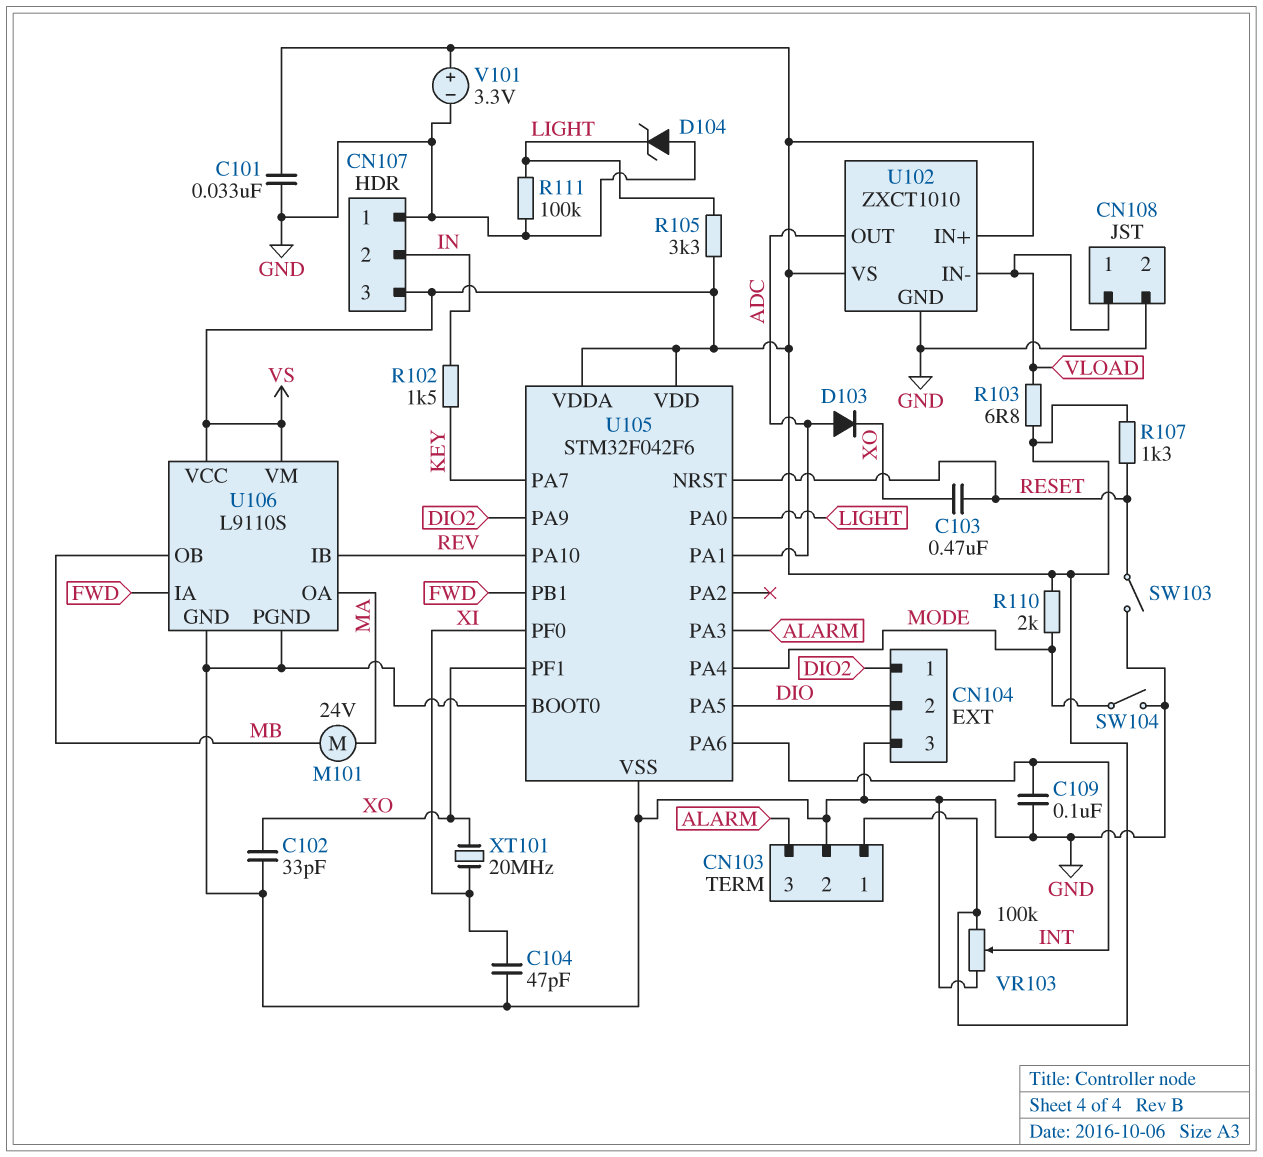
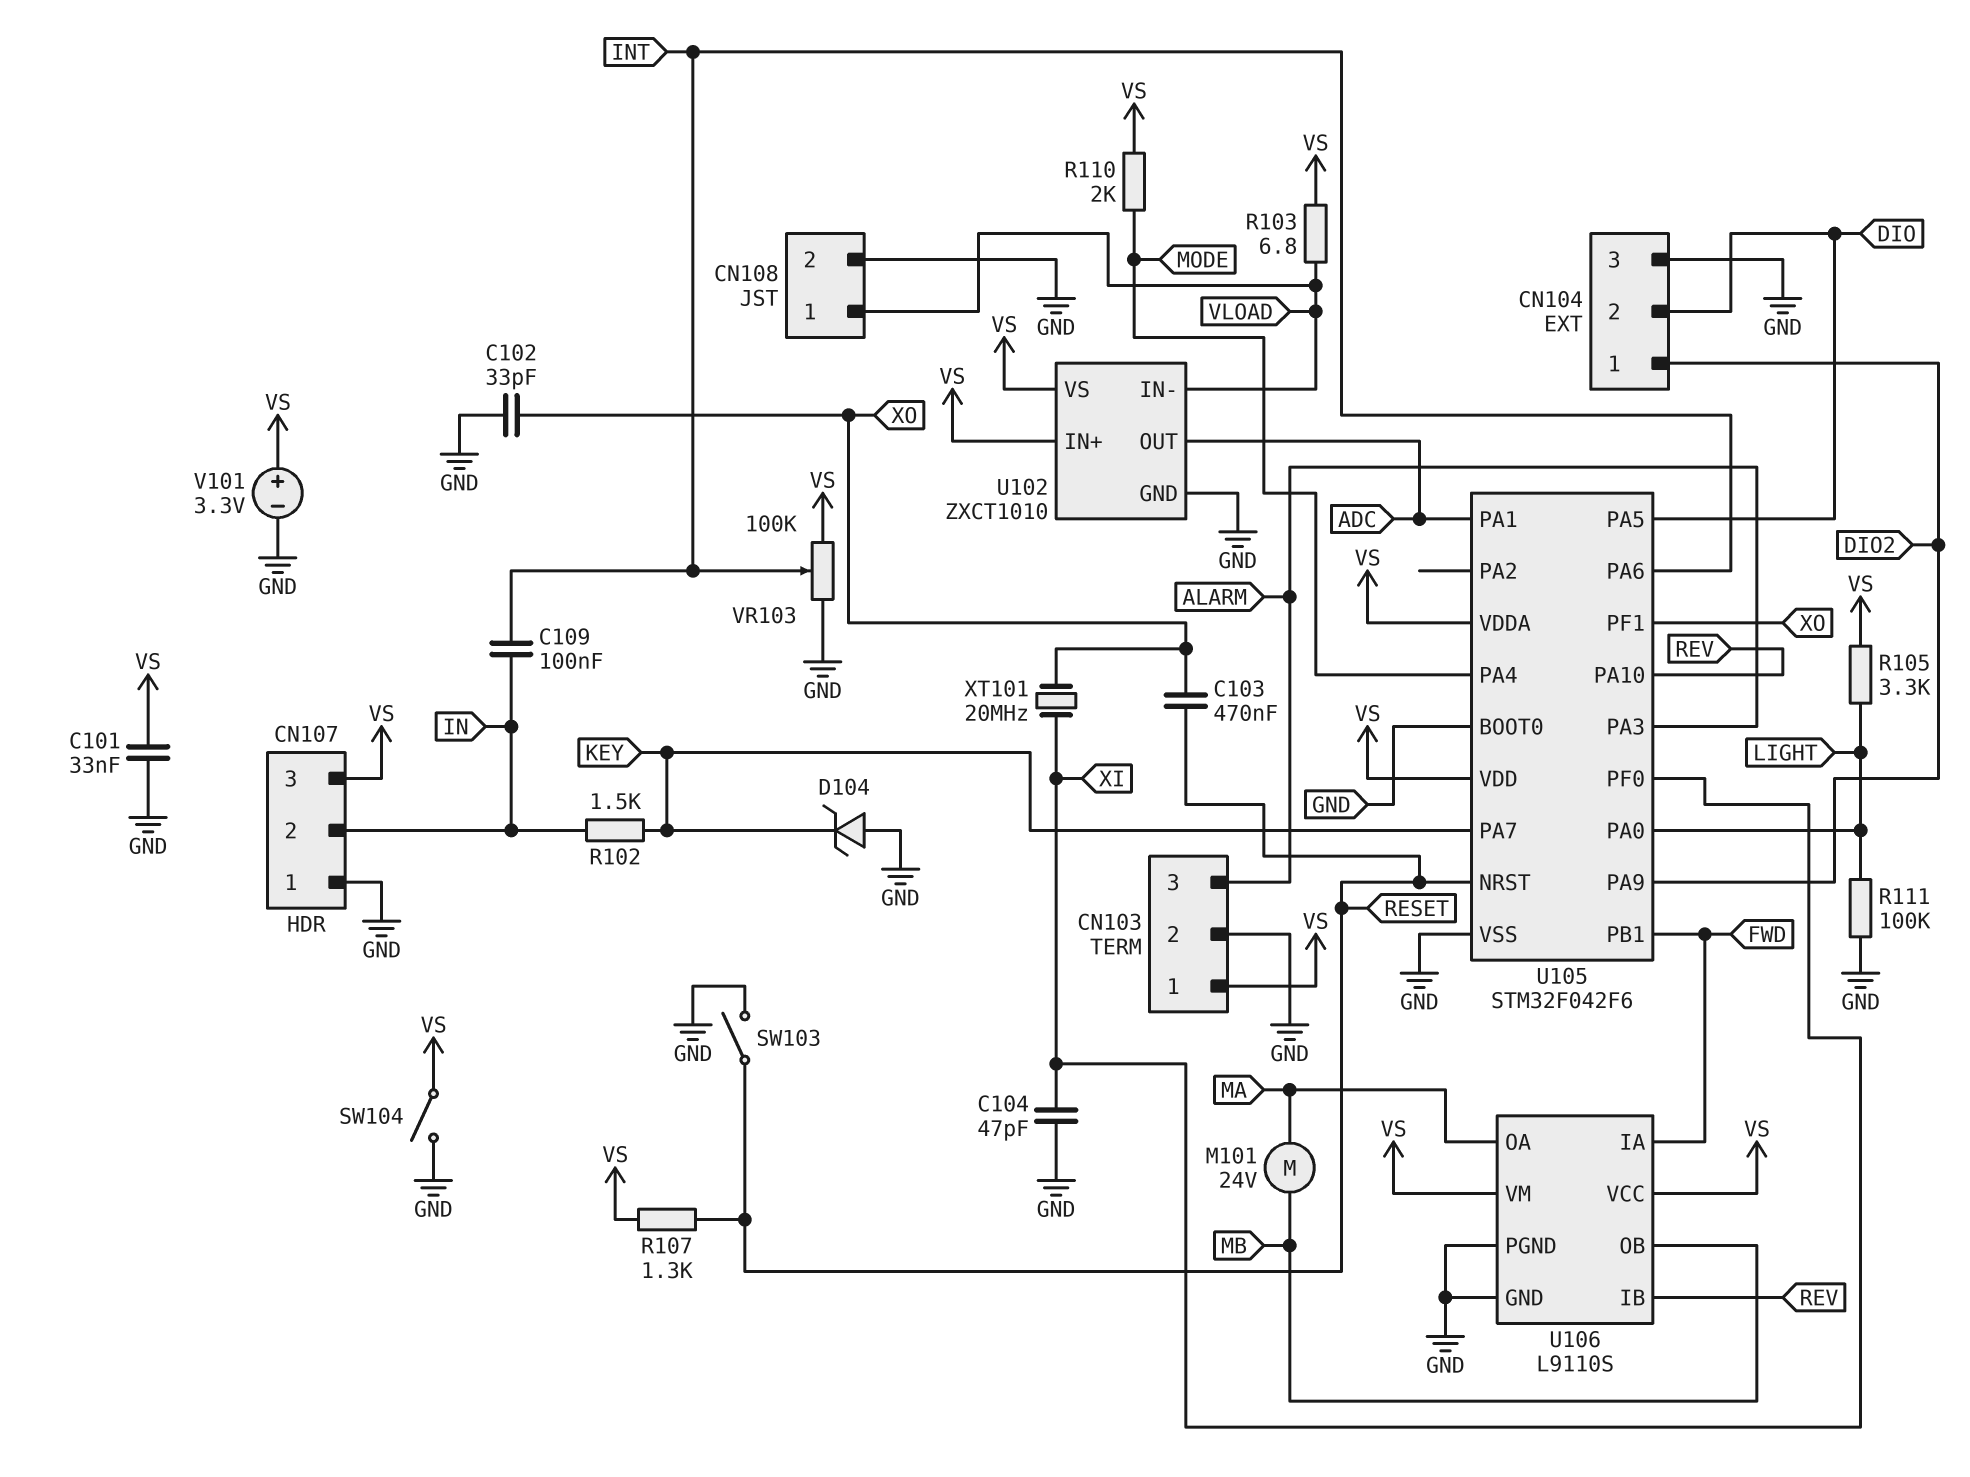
C109: 100nF (GND, INT) -> 100nF (IN, INT)
D103: diode (A ADC, K XO) -> none
D104: zener (A GND, K LIGHT) -> zener (A GND, K KEY)
SW104: switch (GND, MODE) -> switch (GND, VS)

